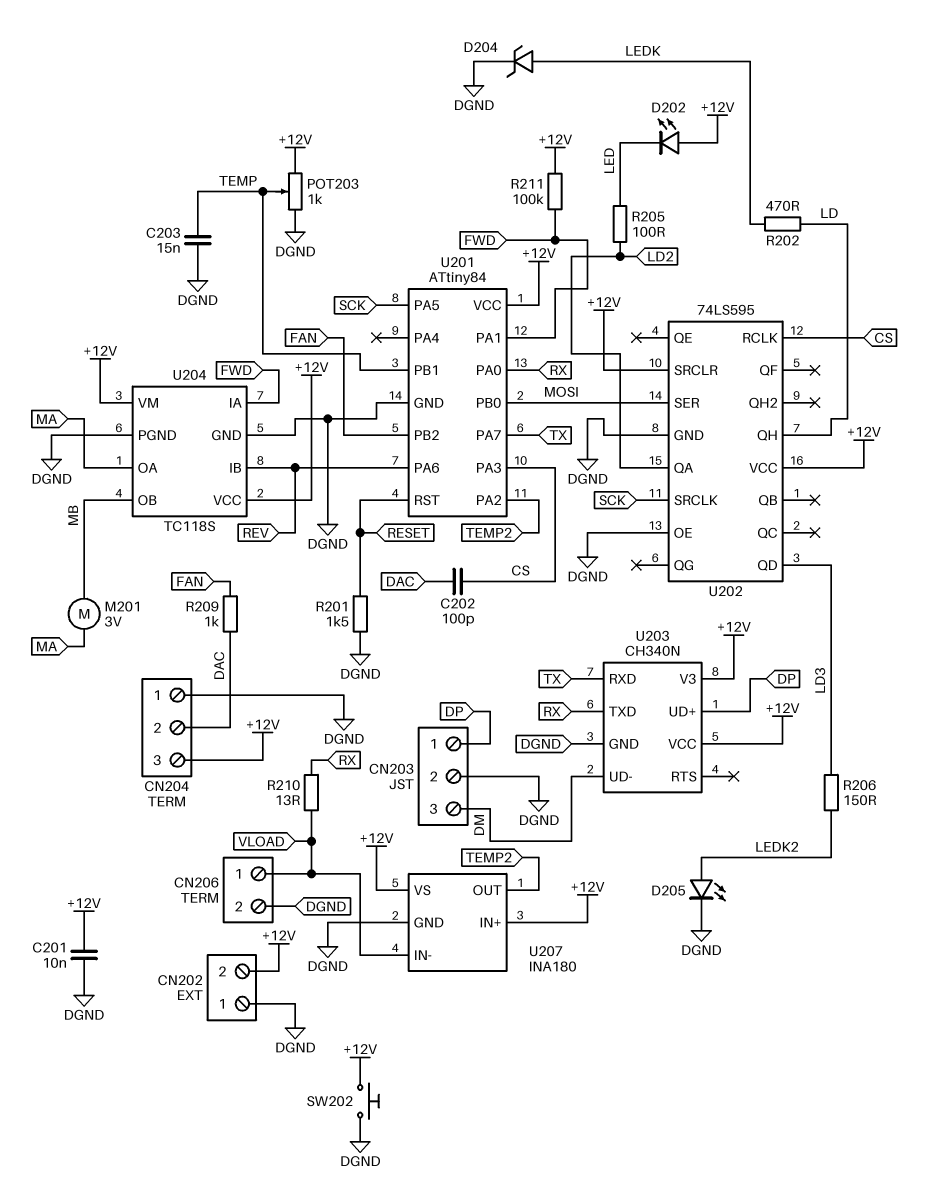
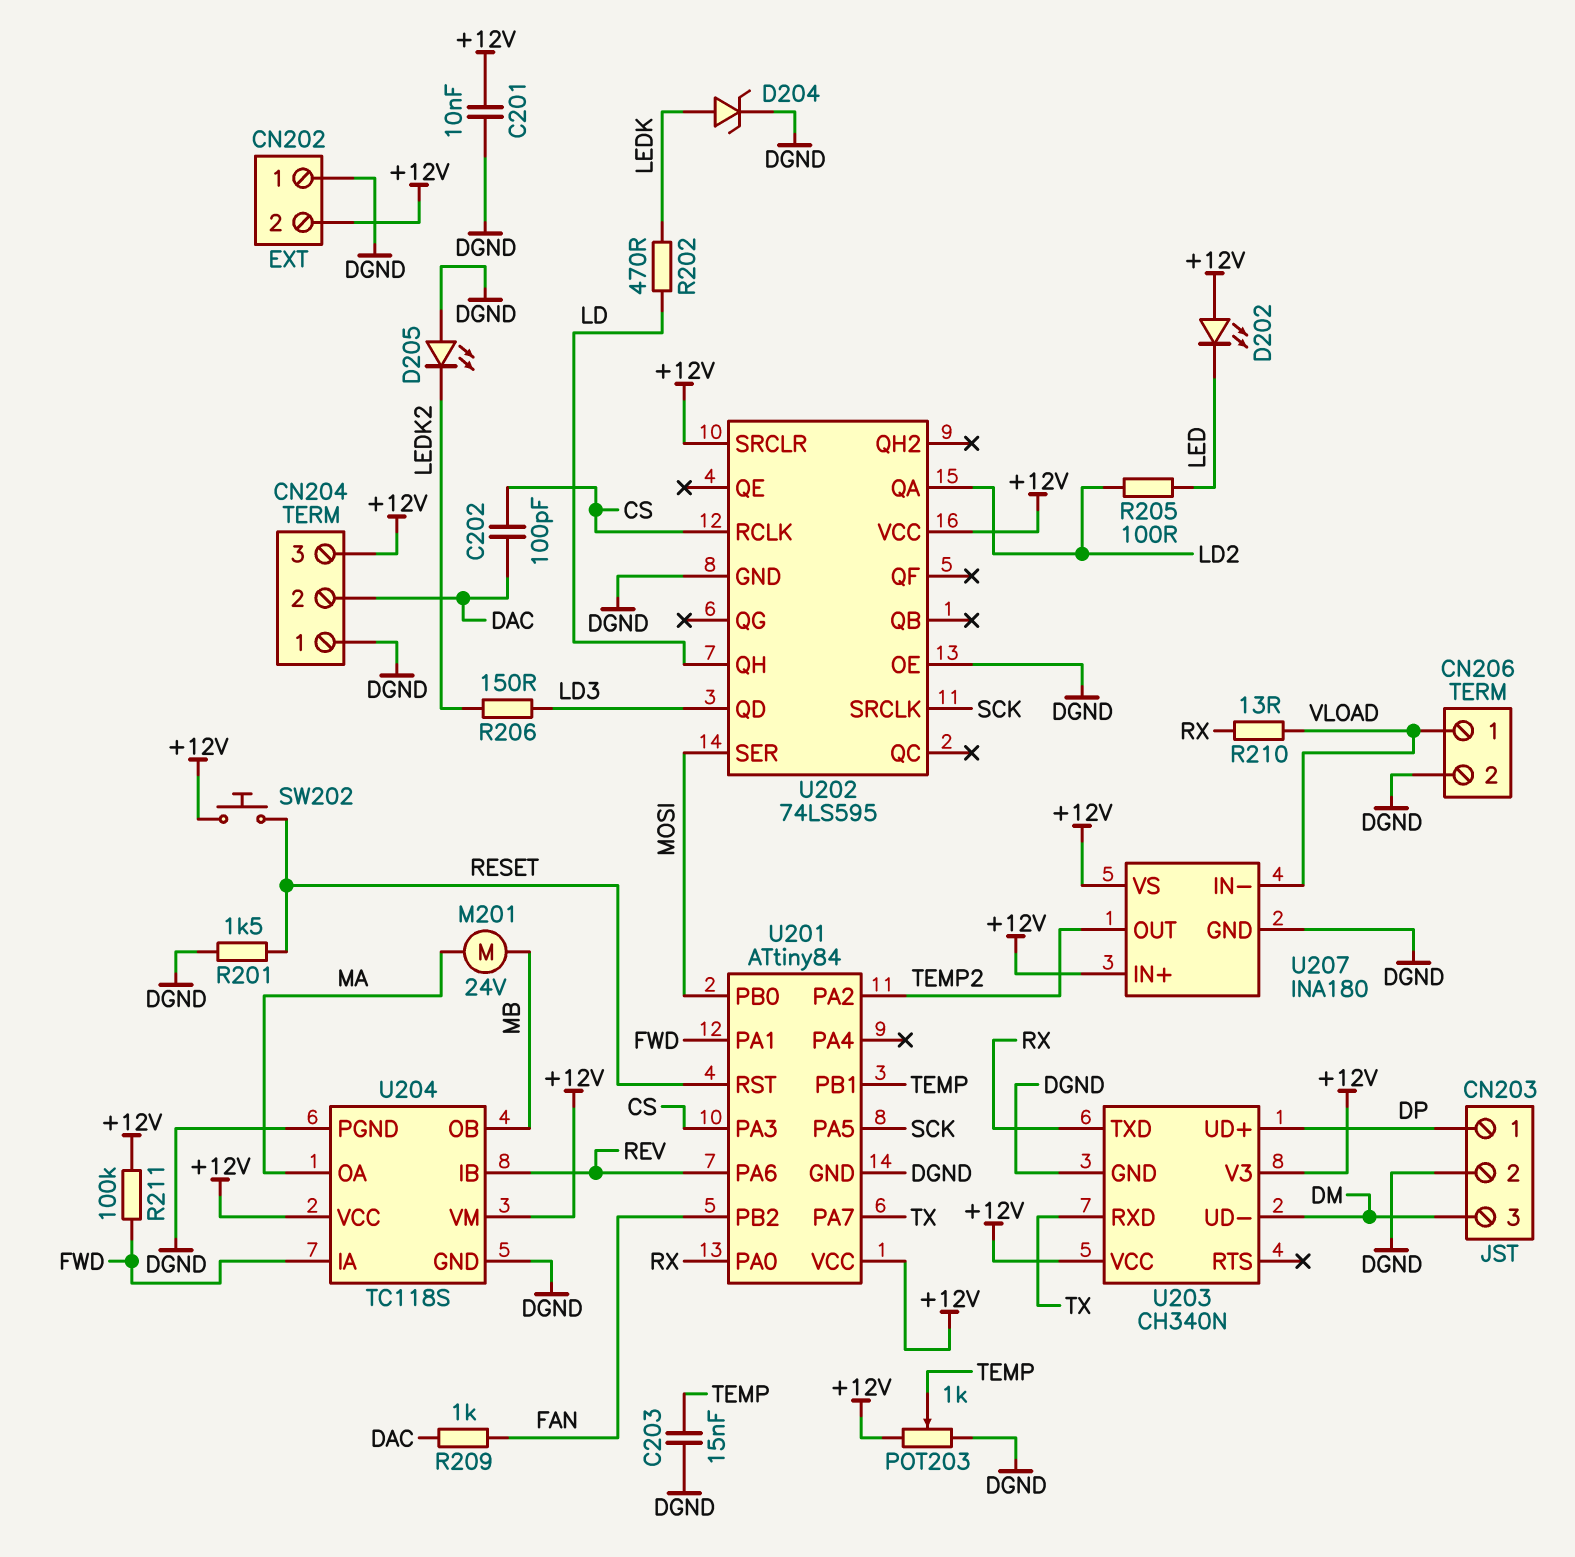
D205: LED (A LEDK2, K DGND) -> LED (A DGND, K LEDK2)
M201: motor 3V (MA, MB) -> motor 24V (MA, MB)
SW202: button (+12V, DGND) -> button (+12V, RESET)

